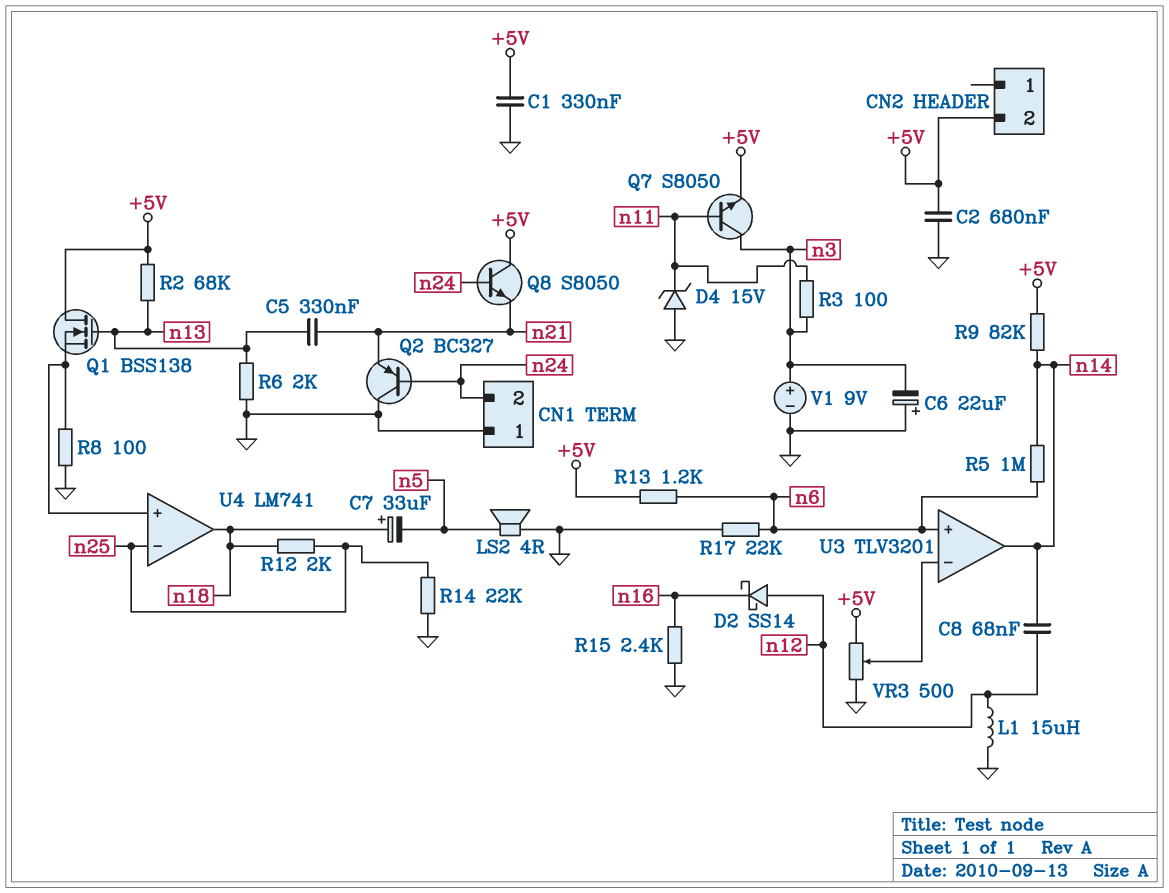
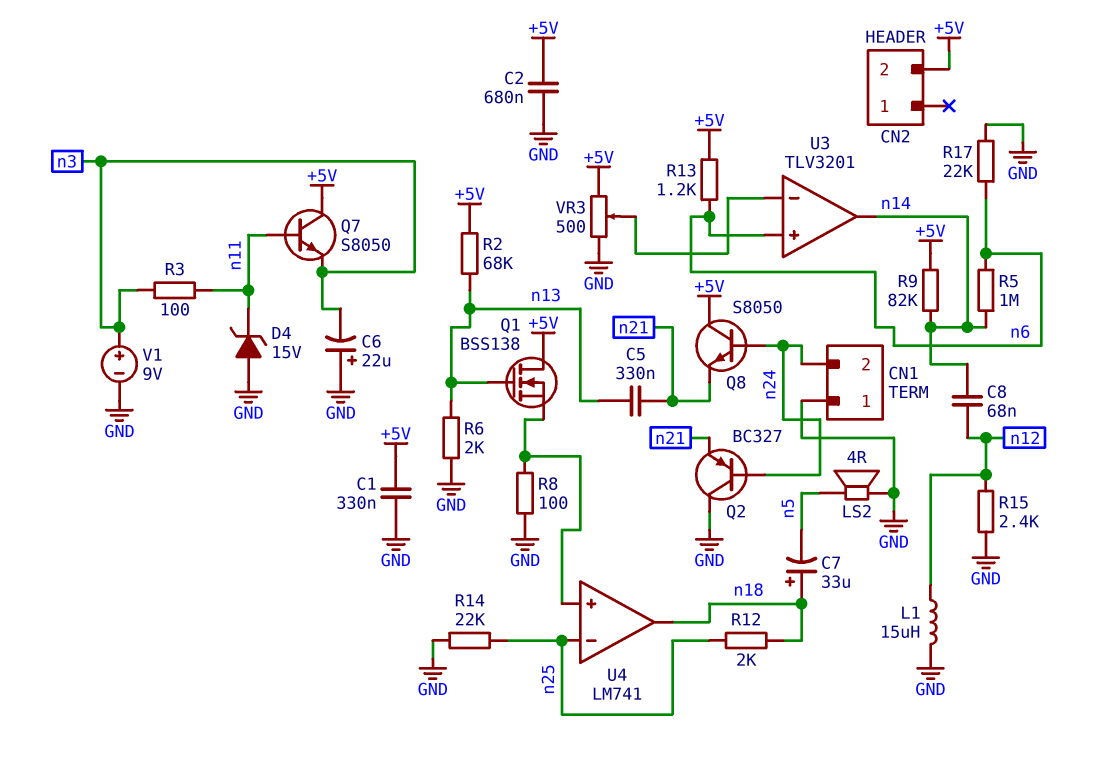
D2: schottky SS14 (A n12, K n16) -> none
Q7: NPN S8050 (B n11, C n3, E +5V) -> NPN S8050 (B n11, C +5V, E n3)
R15: 2.4k (GND, n16) -> 2.4k (GND, n12)

